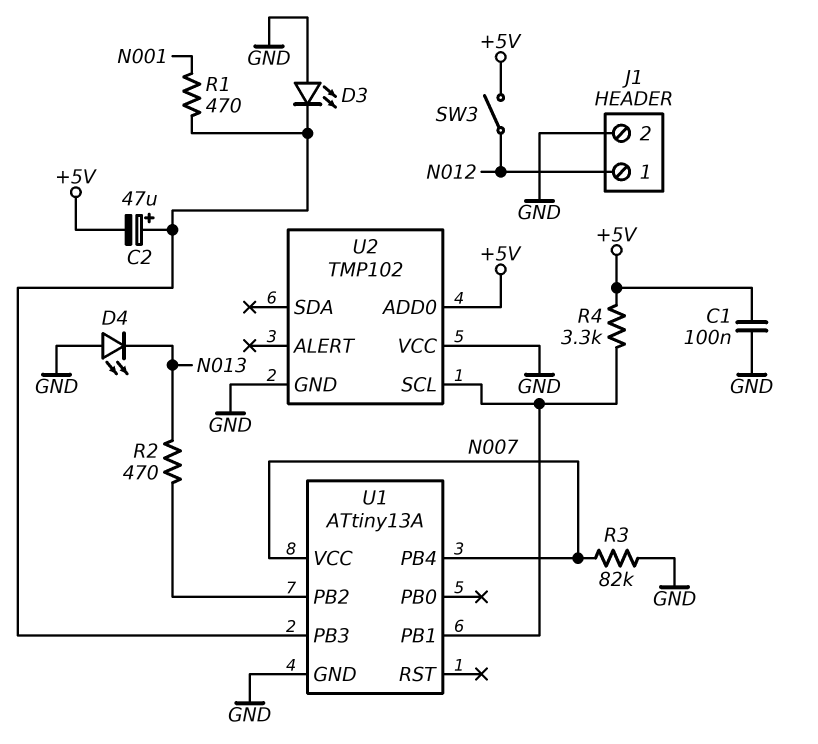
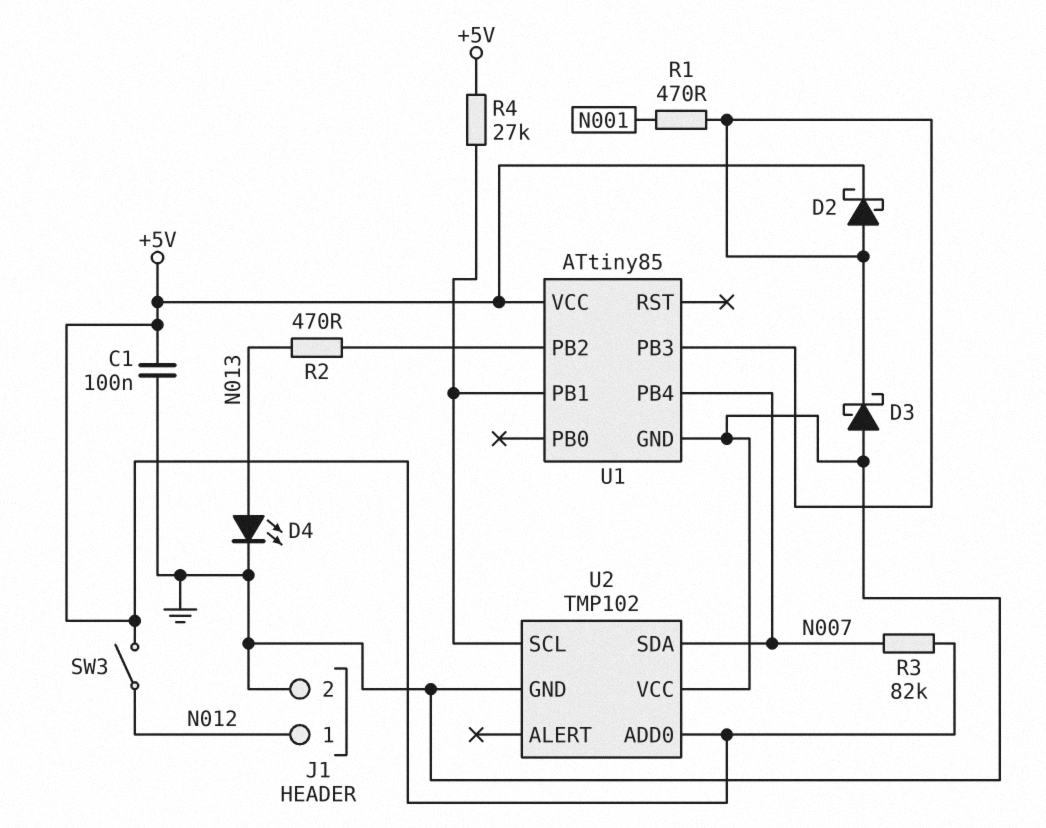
C2: 47uF (plus U1/PB3, minus +5V) -> none
D2: none -> schottky (A U1/PB3, K +5V)
D3: LED (A GND, K U1/PB3) -> schottky (A GND, K U1/PB3)
D4: LED (A GND, K N013) -> LED (A N013, K GND)
R3: 82k (GND, N007) -> 82k (+5V, N007)
R4: 3.3k (+5V, U1/PB1) -> 27k (+5V, U1/PB1)
U1: ATtiny13A -> ATtiny85
U1 pin VCC: N007 -> +5V
U2 pin SDA: none -> N007

